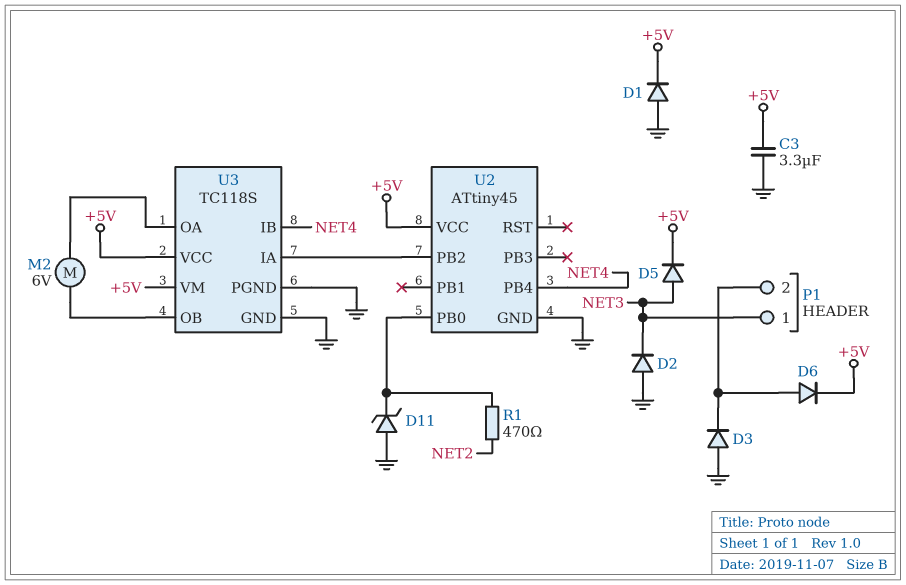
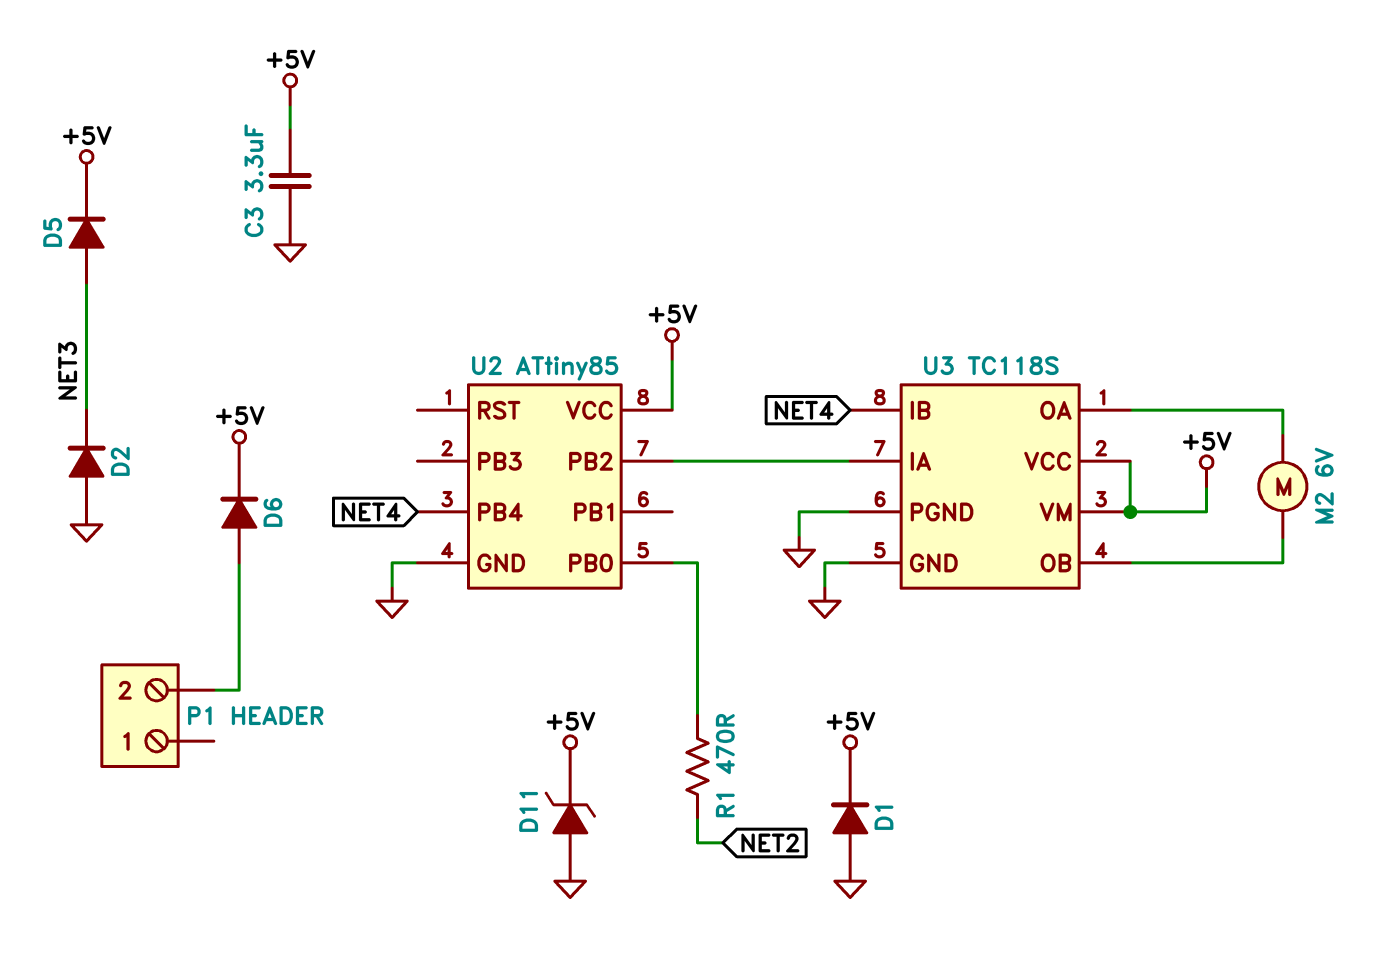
D3: diode (A GND, K P1/2) -> none
D11: zener (A GND, K U2/PB0) -> zener (A GND, K +5V)
P1 pin 1: NET3 -> none
U2: ATtiny45 -> ATtiny85

